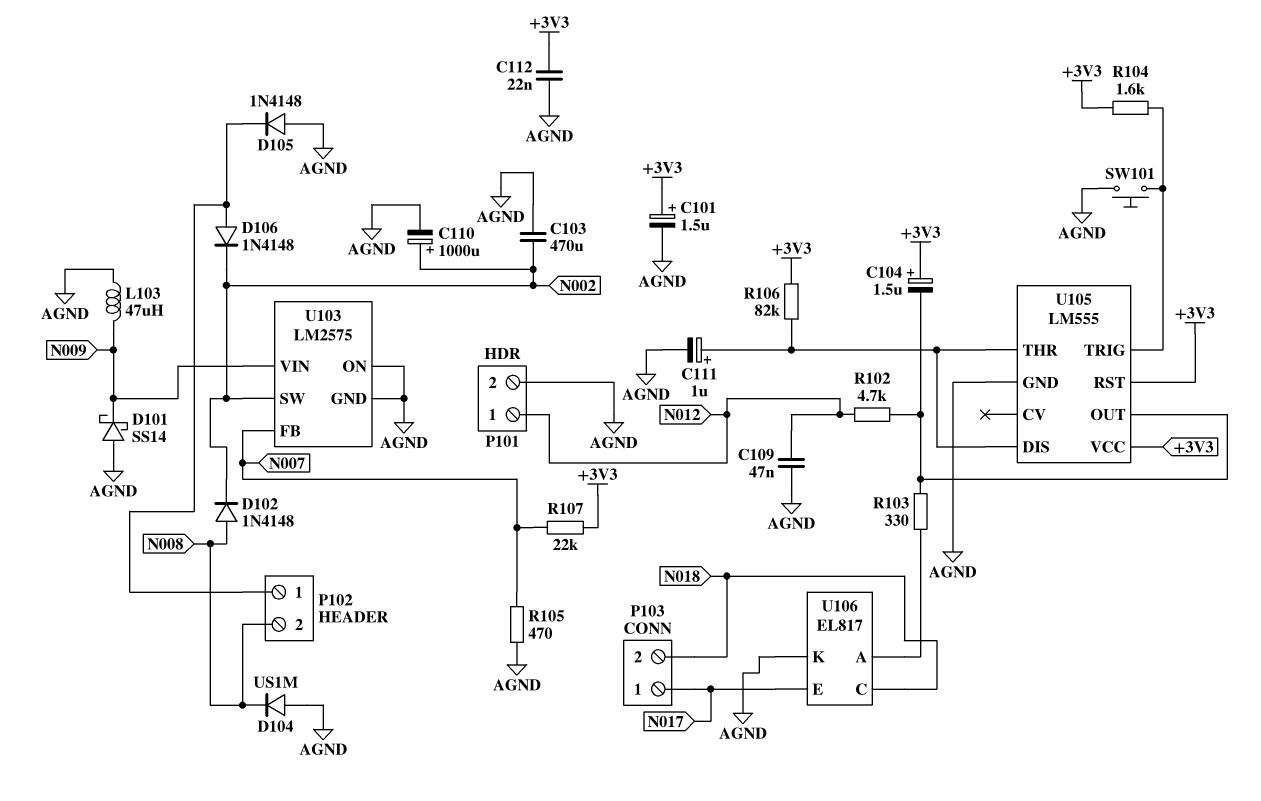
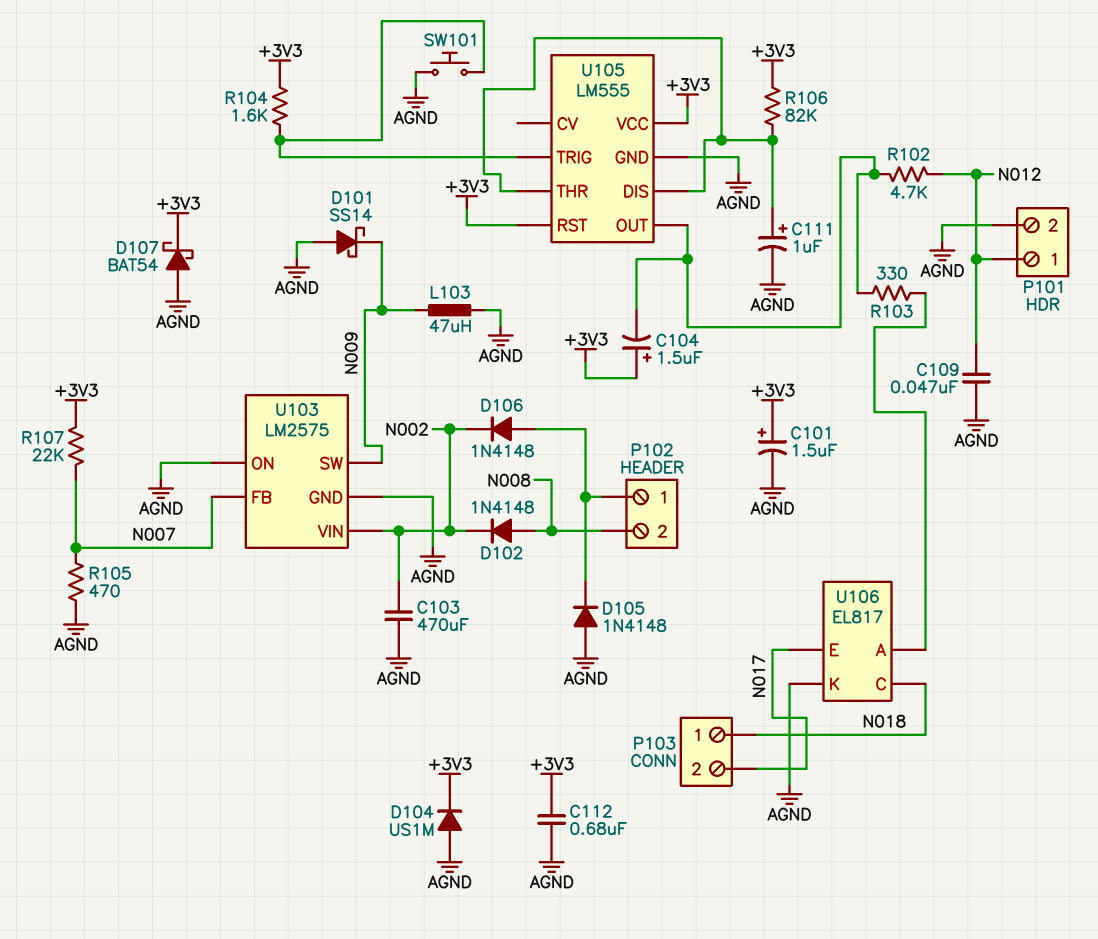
C110: 1000uF (plus N002, minus AGND) -> none
C112: 22nF (+3V3, AGND) -> 680nF (+3V3, AGND)
D104: diode US1M (A AGND, K N008) -> diode US1M (A AGND, K +3V3)
D107: none -> schottky BAT54 (A AGND, K +3V3)
P103 pin 1: N017 -> N018
P103 pin 2: N018 -> N017
U103 pin SW: N002 -> N009
U103 pin VIN: N009 -> N002

